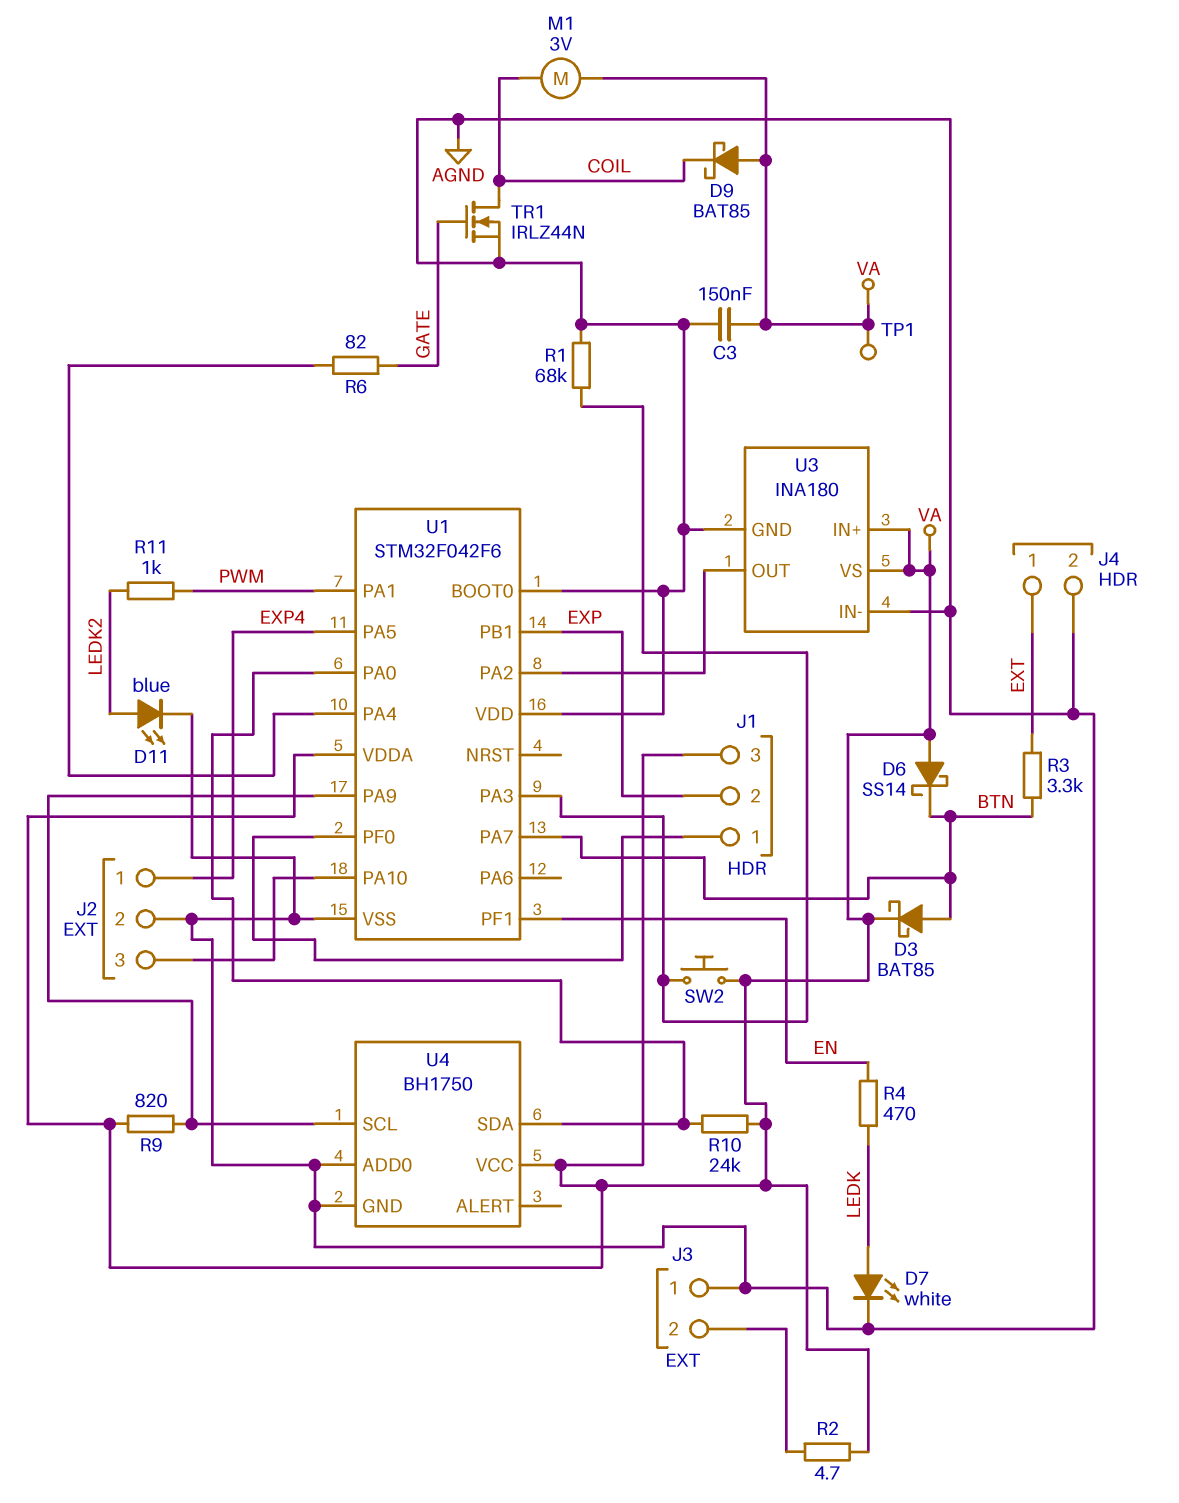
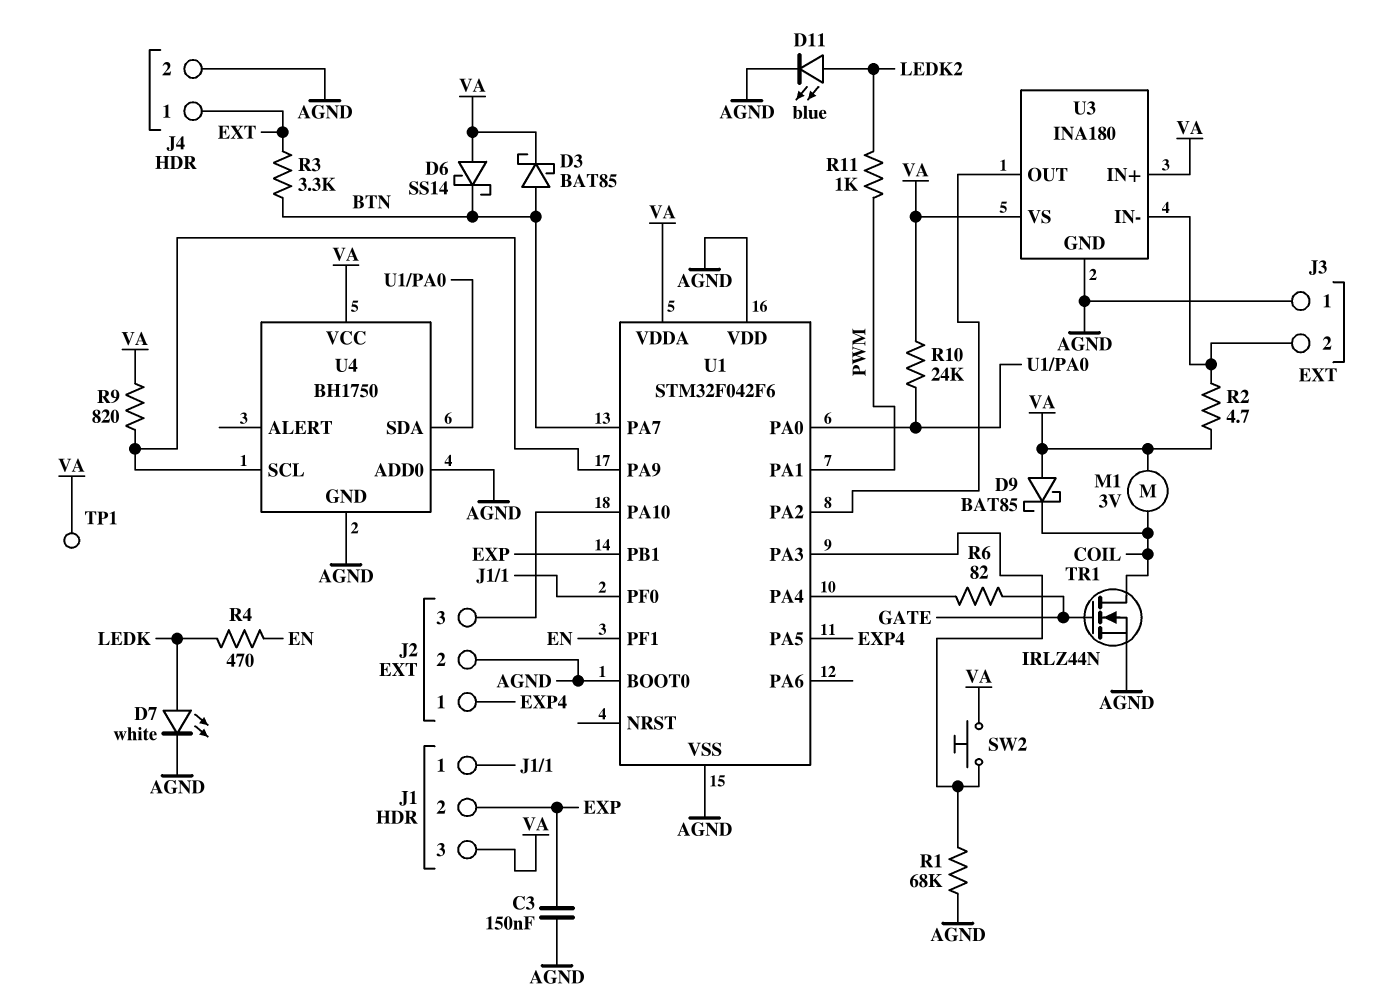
C3: 150nF (AGND, VA) -> 150nF (AGND, EXP)
U3 pin IN-: AGND -> J3/2

